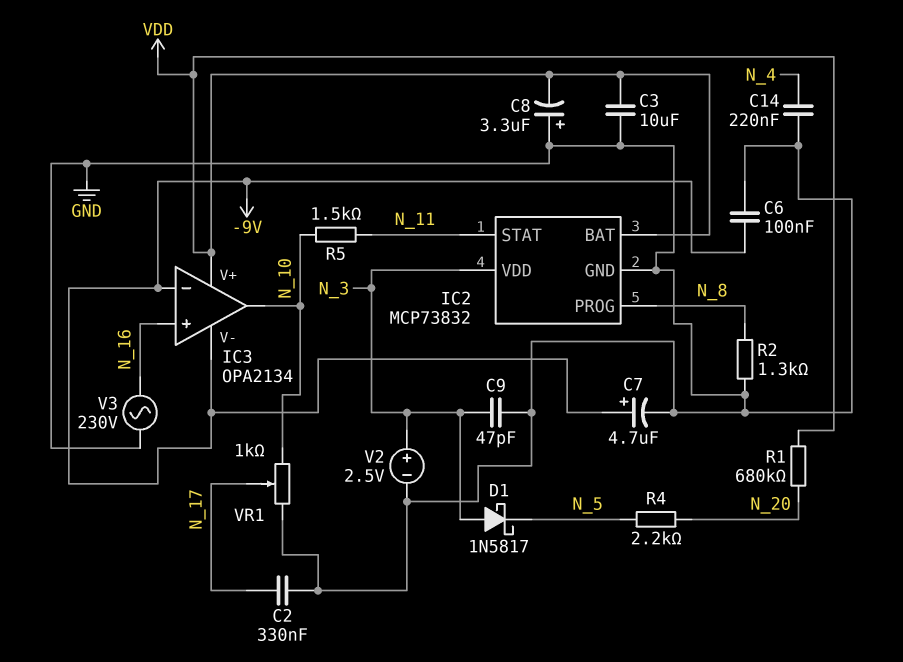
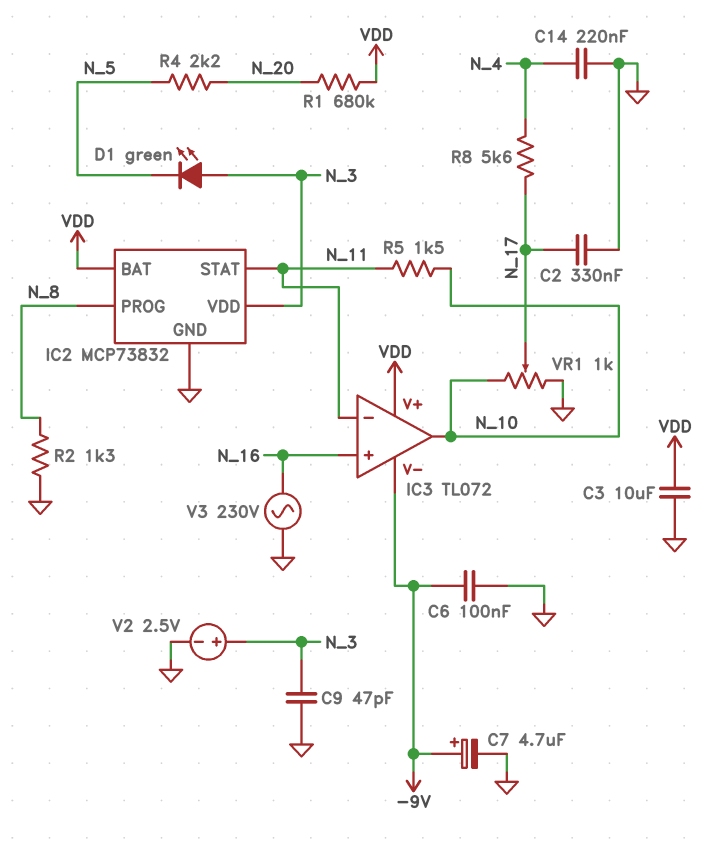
C8: 3.3uF (plus GND, minus VDD) -> none
D1: schottky 1N5817 (A N_3, K N_5) -> LED green (A N_3, K N_5)
IC3: OPA2134 -> TL072
IC3 pin in-: -9V -> N_11
R8: none -> 5.6k (N_4, N_17)

